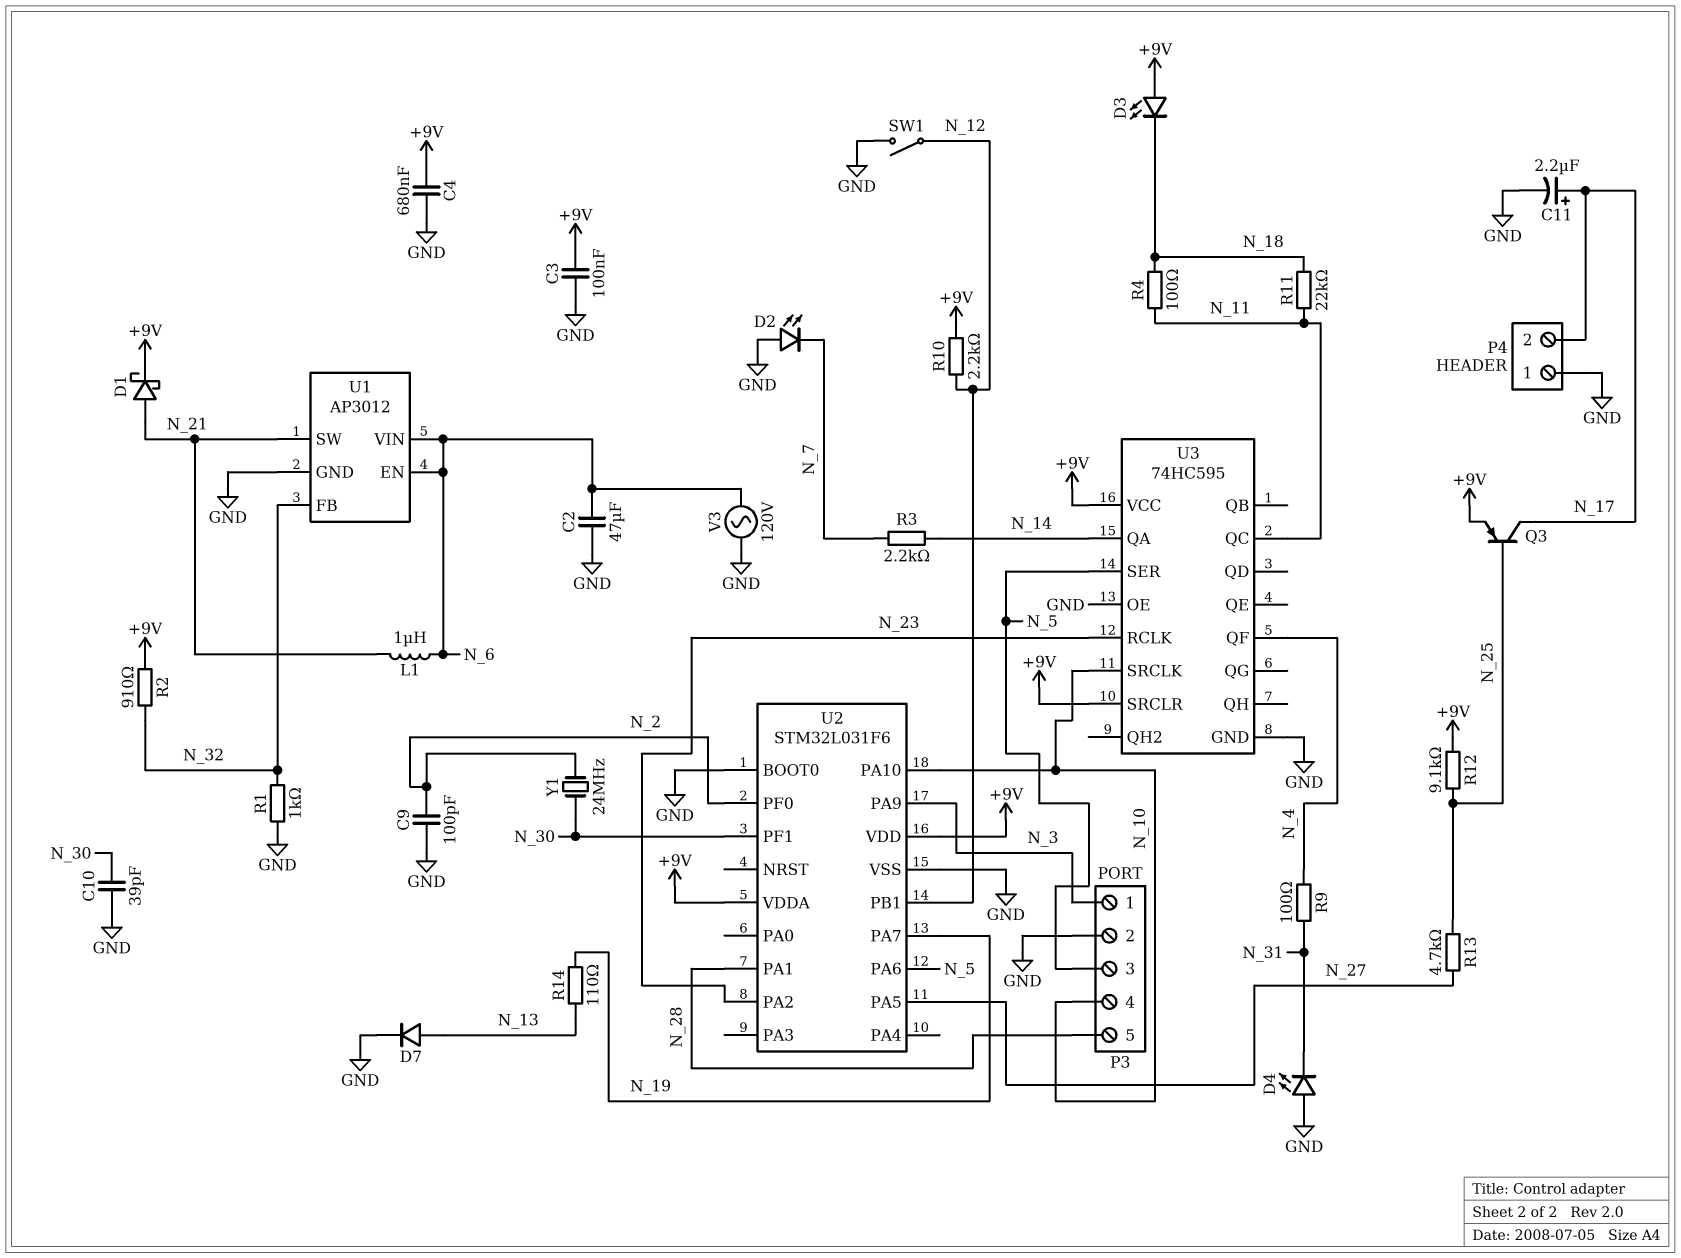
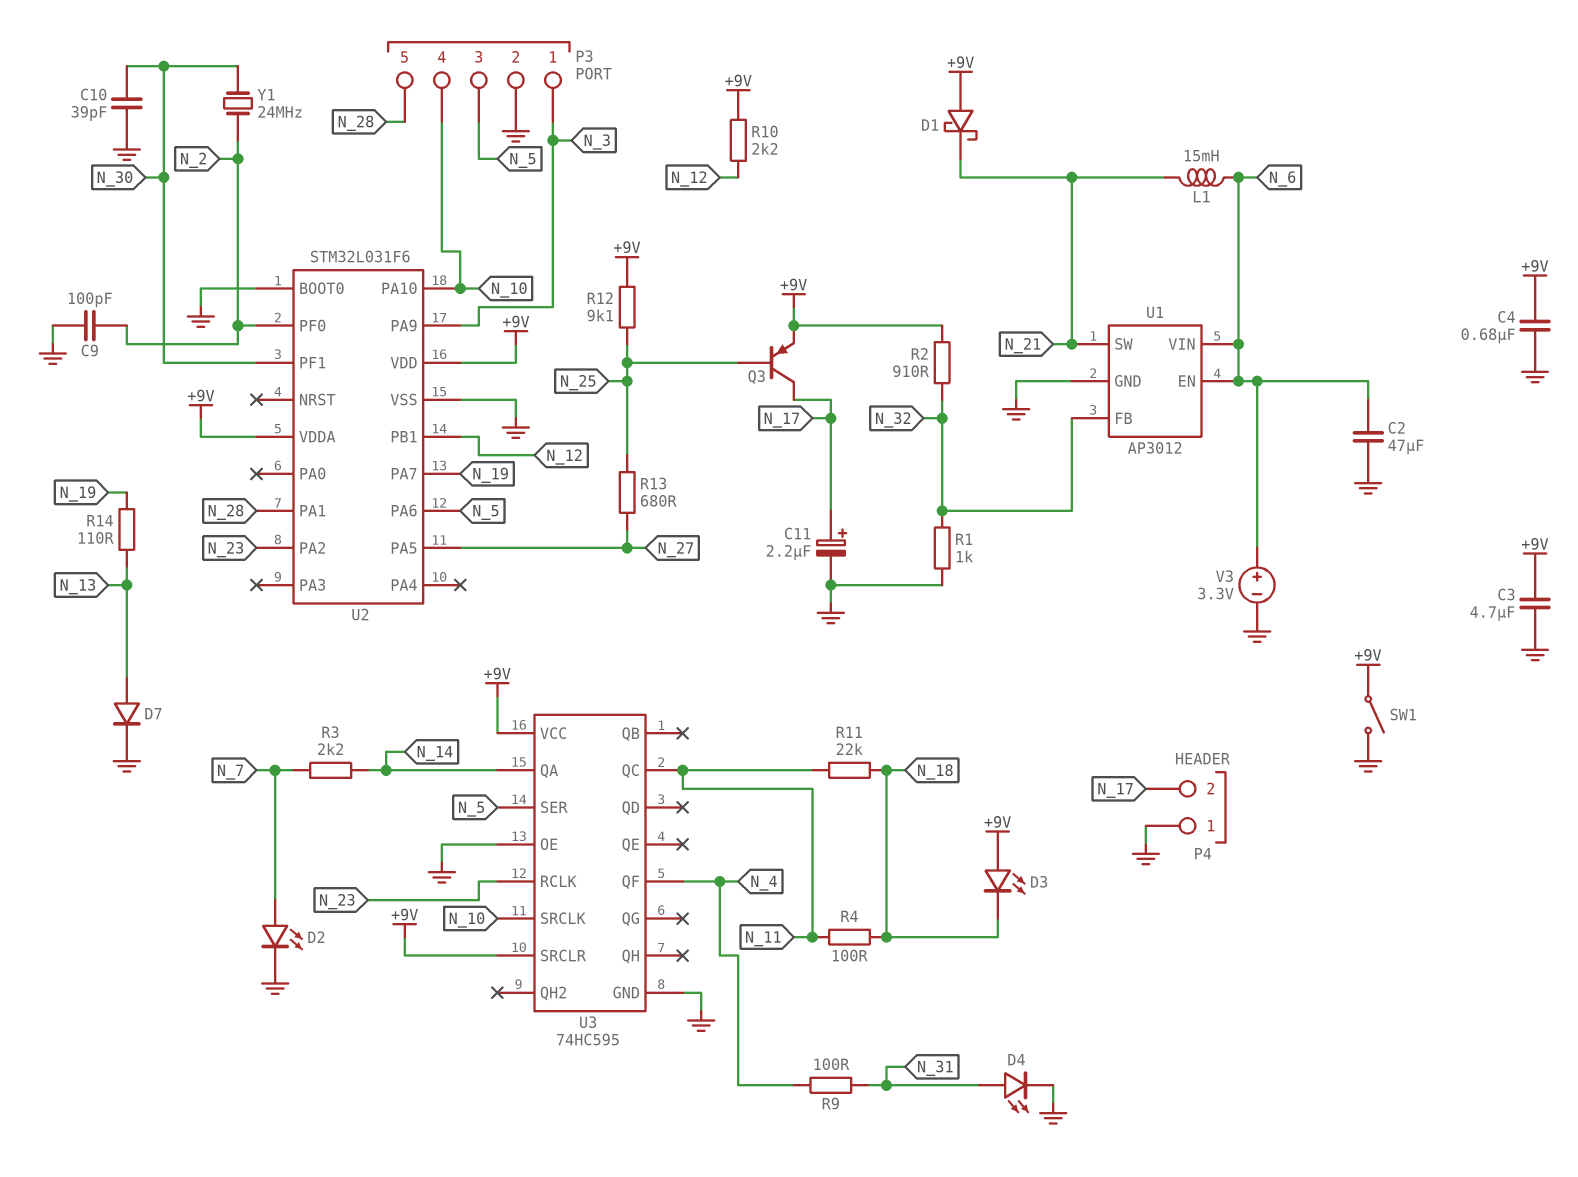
C3: 100nF (+9V, GND) -> 4.7uF (+9V, GND)
D1: schottky (A N_21, K +9V) -> schottky (A +9V, K N_21)
D2: LED (A GND, K N_7) -> LED (A N_7, K GND)
D4: LED (A GND, K N_31) -> LED (A N_31, K GND)
L1: 1uH (N_6, N_21) -> 15mH (N_6, N_21)
R13: 4.7k (N_25, N_27) -> 680 (N_25, N_27)
SW1: switch (GND, N_12) -> switch (+9V, GND)
V3: AC 120V (GND, N_6) -> 3.3V (plus N_6, minus GND)

